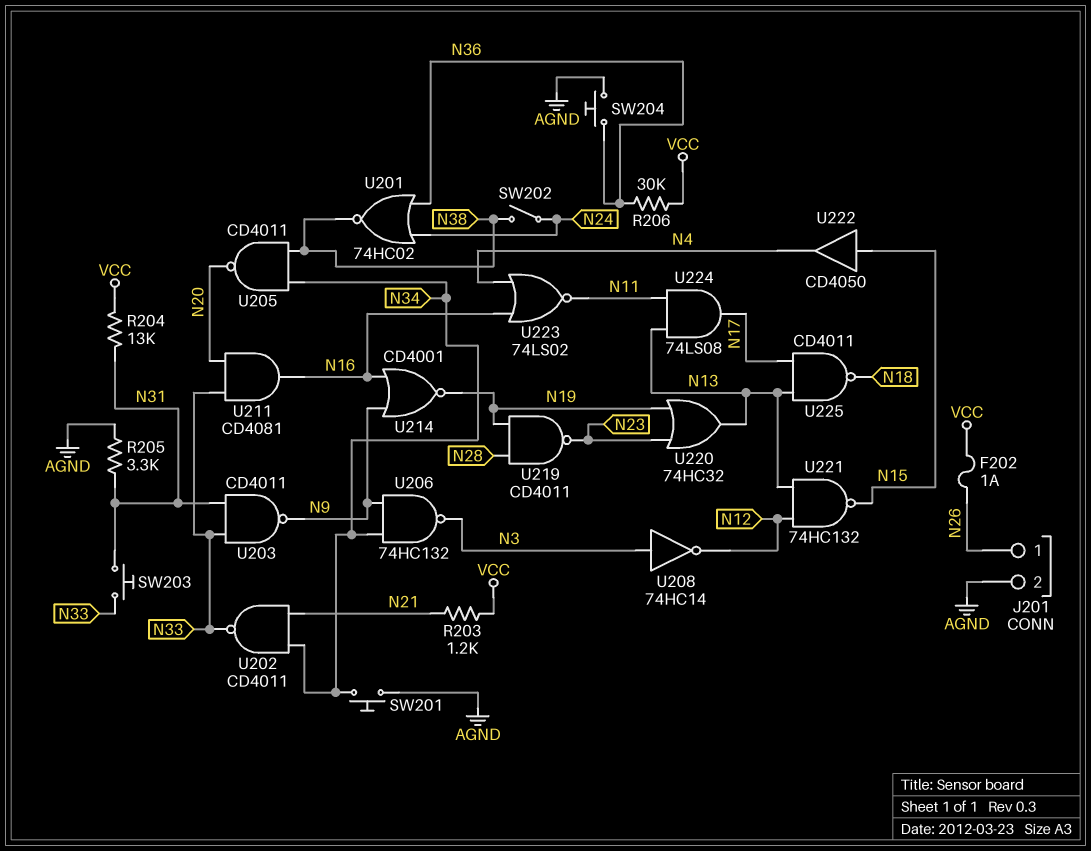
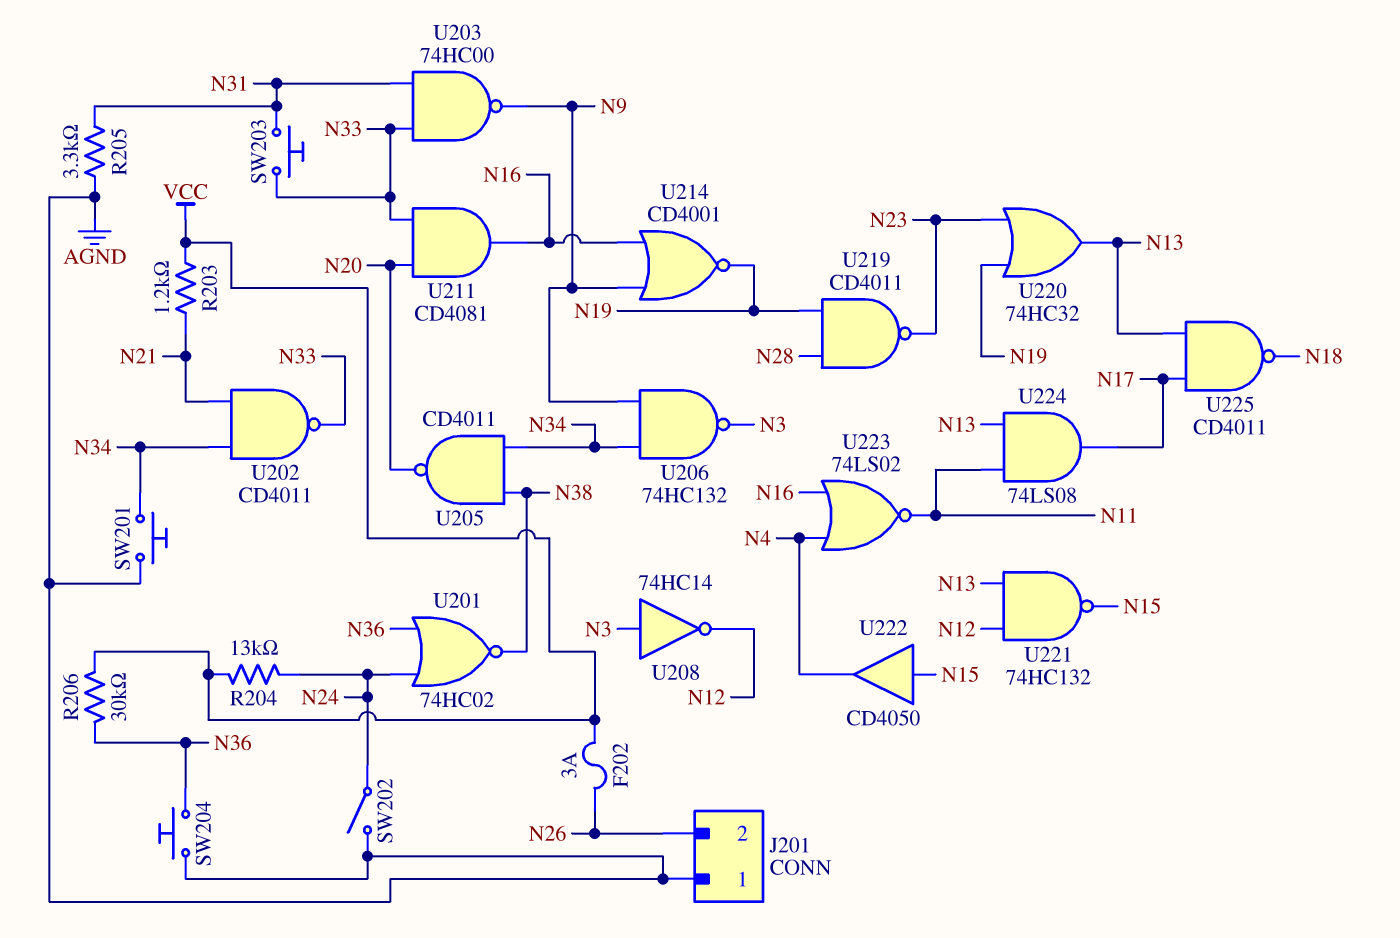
F202: 1A (N26, VCC) -> 3A (N26, VCC)
J201 pin 1: N26 -> AGND
J201 pin 2: AGND -> N26
R204: 13k (N31, VCC) -> 13k (N24, VCC)
SW202: switch (N24, N38) -> switch (AGND, N24)
U203: NAND CD4011 (in N31, in N33, out N9) -> NAND 74HC00 (in N31, in N33, out N9)

